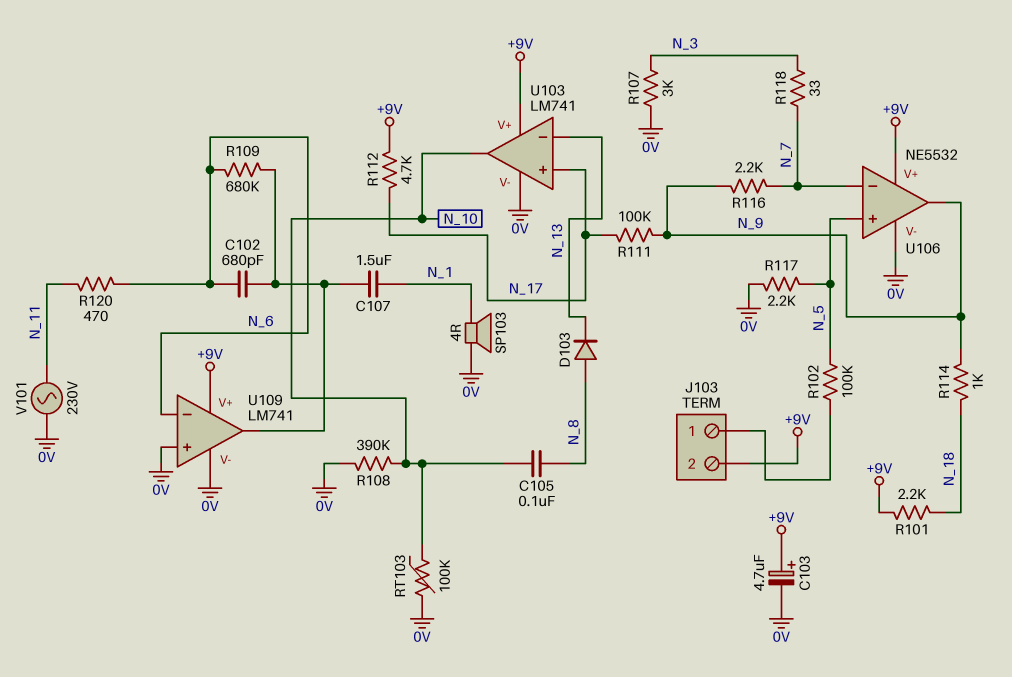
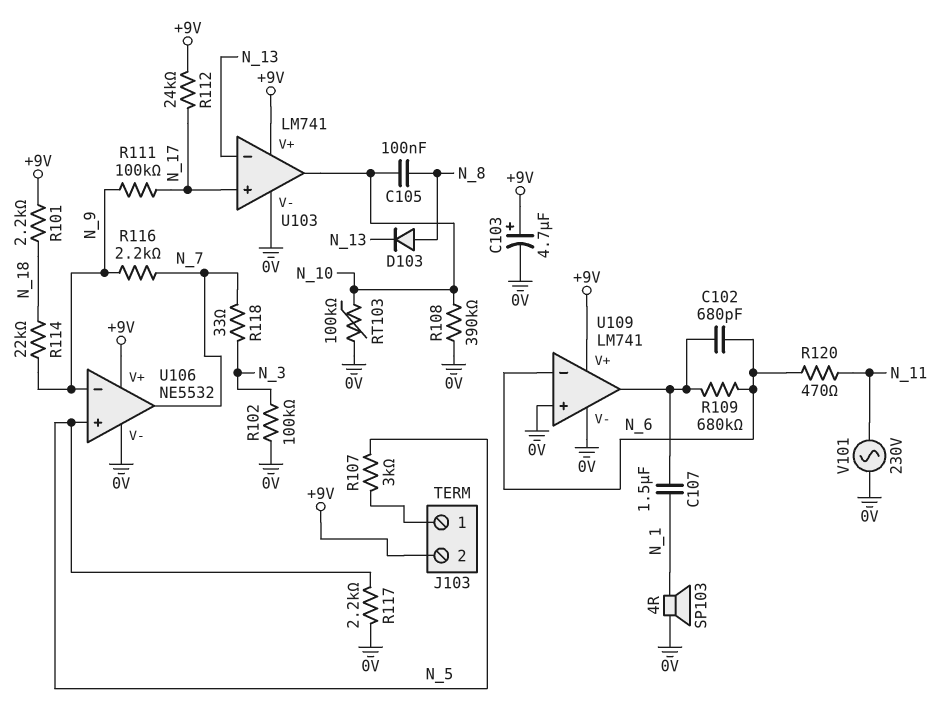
R102: 100k (J103/1, N_5) -> 100k (0V, N_3)
R107: 3k (0V, N_3) -> 3k (J103/1, N_5)
R112: 4.7k (+9V, N_17) -> 24k (+9V, N_17)
R114: 1k (N_9, N_18) -> 22k (N_9, N_18)
U106 pin in-: N_7 -> N_9
U106 pin out: N_9 -> N_7

